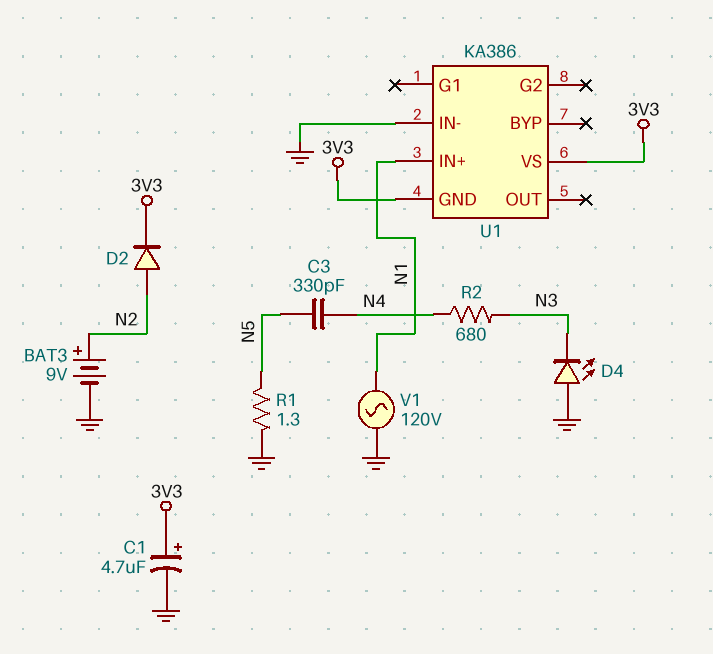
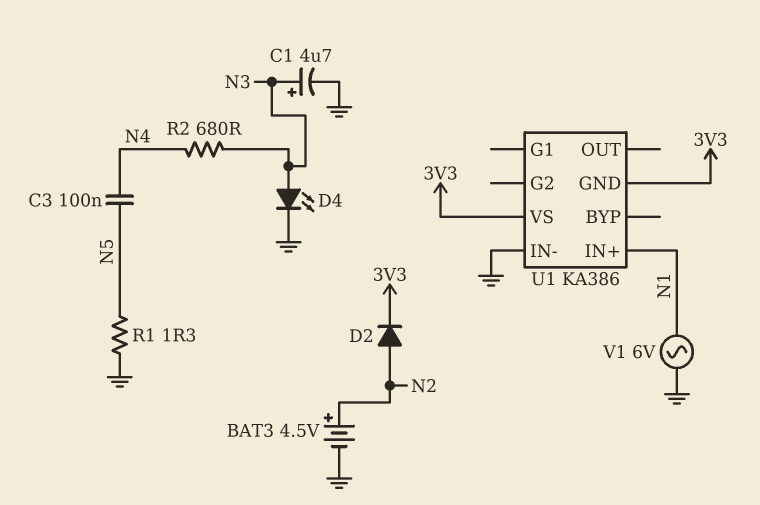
BAT3: 9V (plus N2, minus GND) -> 4.5V (plus N2, minus GND)
C1: 4.7uF (plus 3V3, minus GND) -> 4.7uF (plus N3, minus GND)
C3: 330pF (N4, N5) -> 100nF (N4, N5)
D4: LED (A GND, K N3) -> LED (A N3, K GND)
V1: AC 120V (GND, N1) -> AC 6V (GND, N1)

